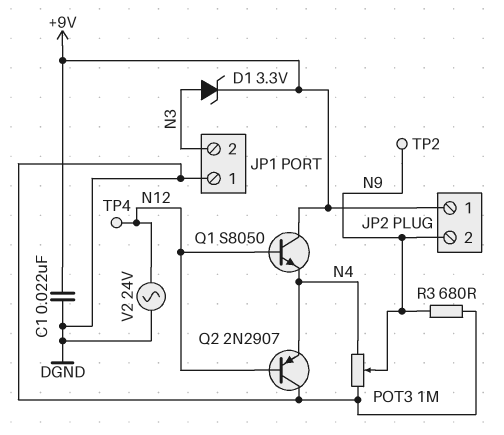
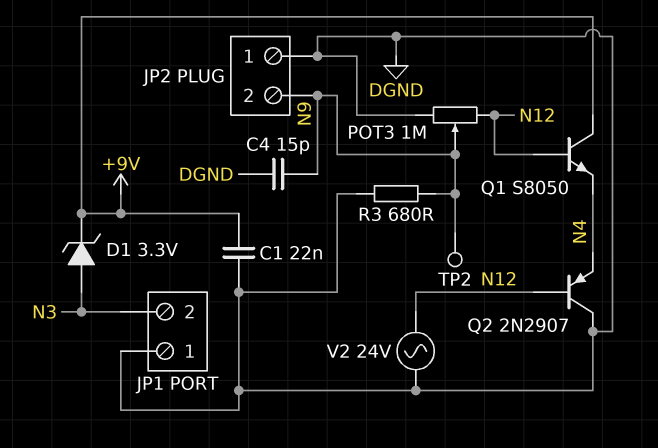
C4: none -> 15pF (DGND, N9)
JP2 pin 1: +9V -> DGND
POT3: 1M (DGND, N4, wiper N9) -> 1M (DGND, N12, wiper N9)
TP4: test point (N12) -> none

